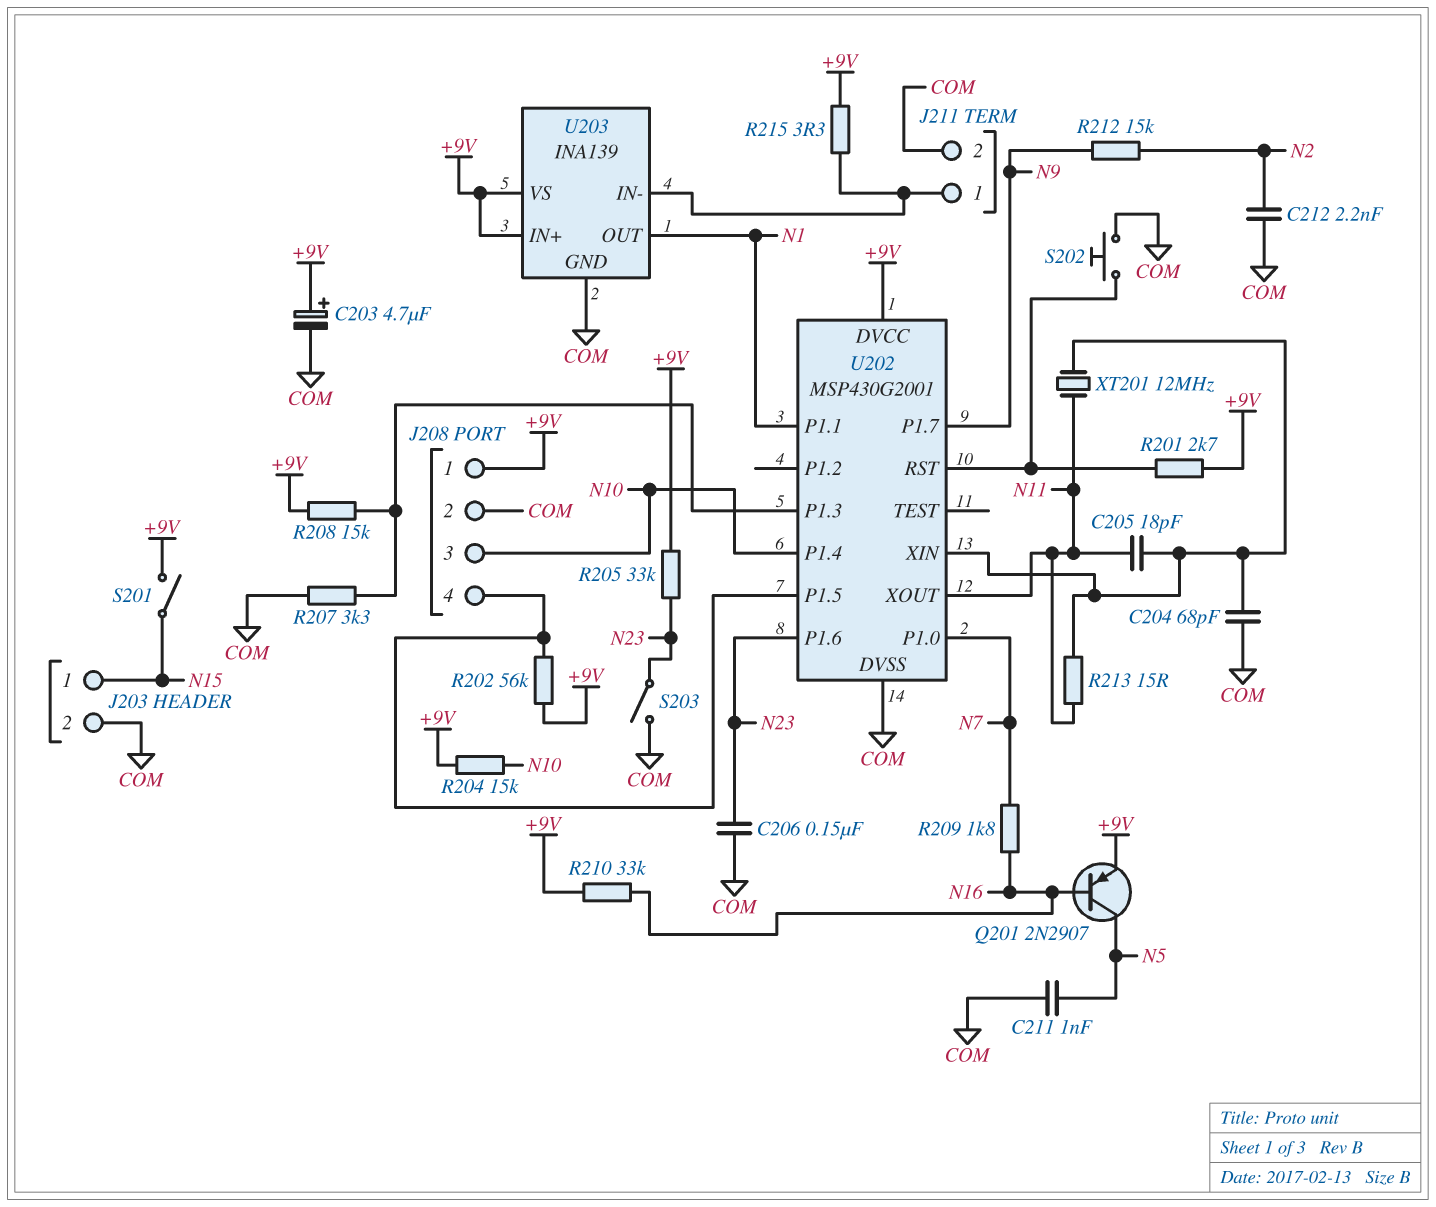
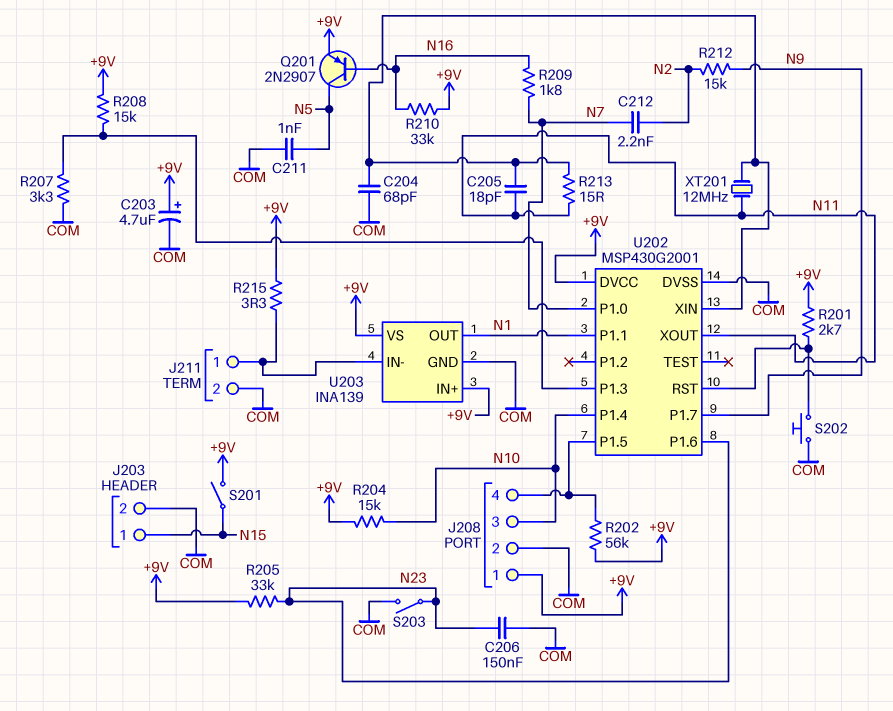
C212: 2.2nF (COM, N2) -> 2.2nF (N2, N7)

